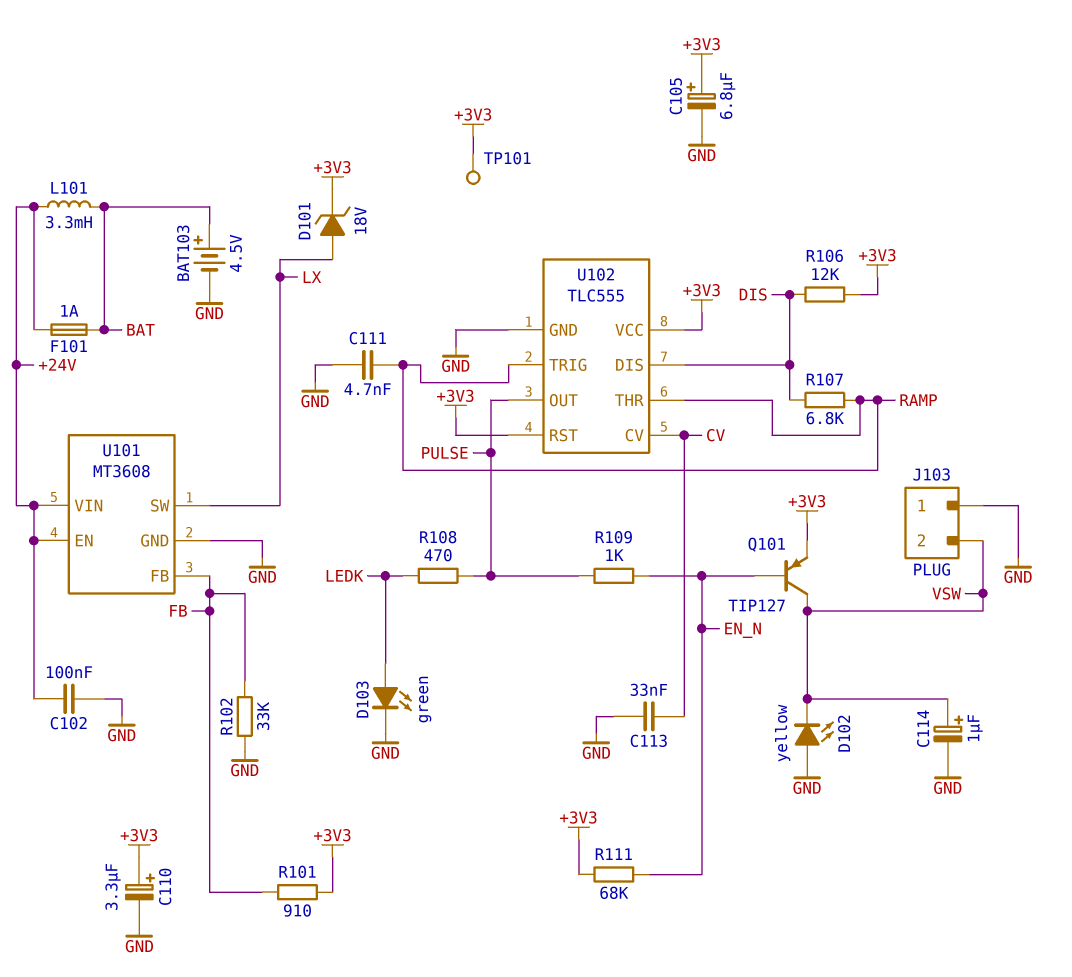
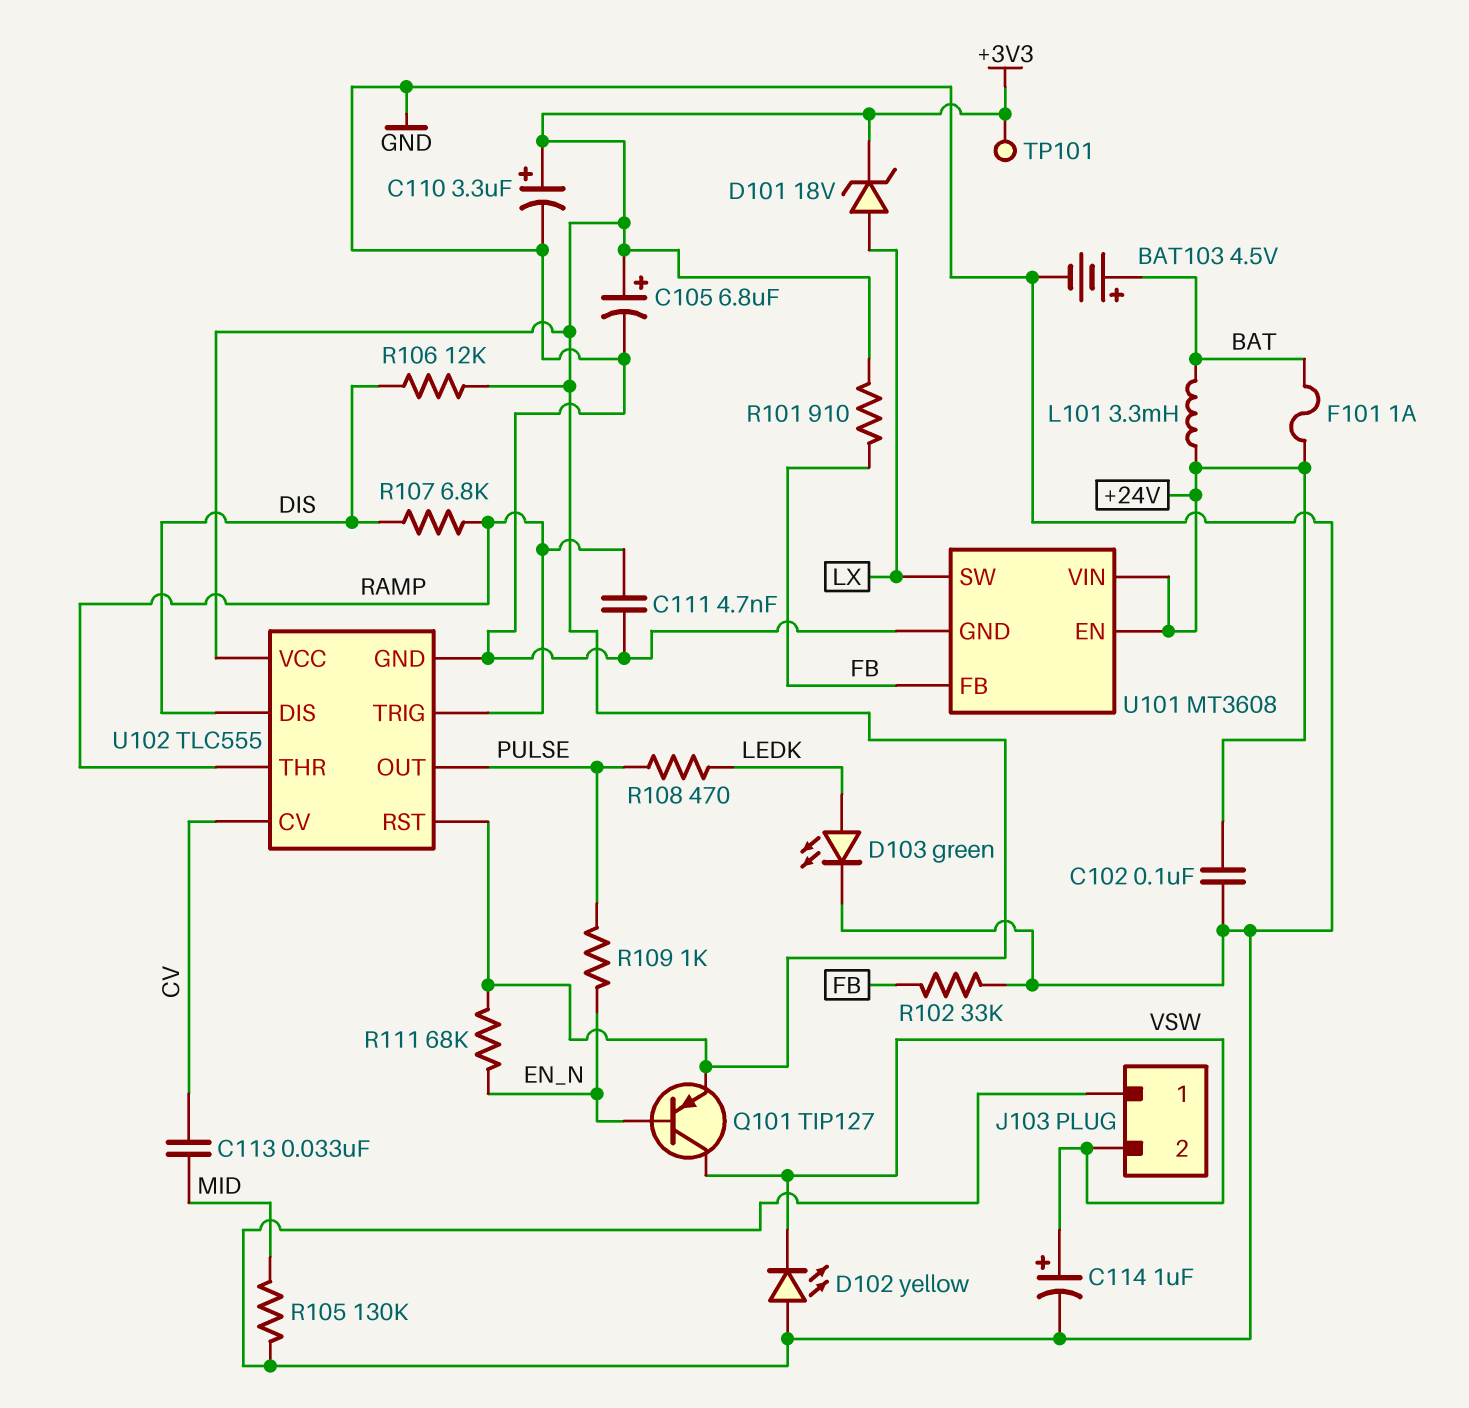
C113: 33nF (CV, GND) -> 33nF (CV, MID)
R105: none -> 130k (GND, MID)

